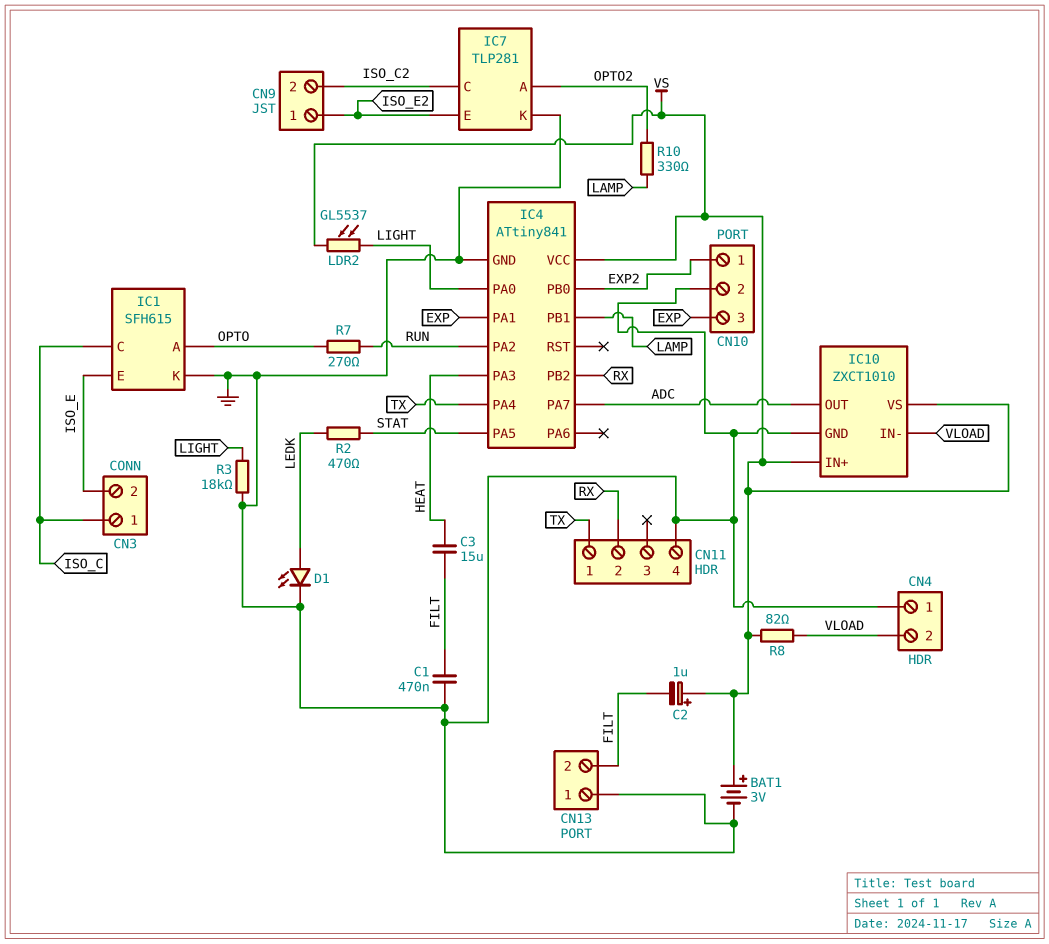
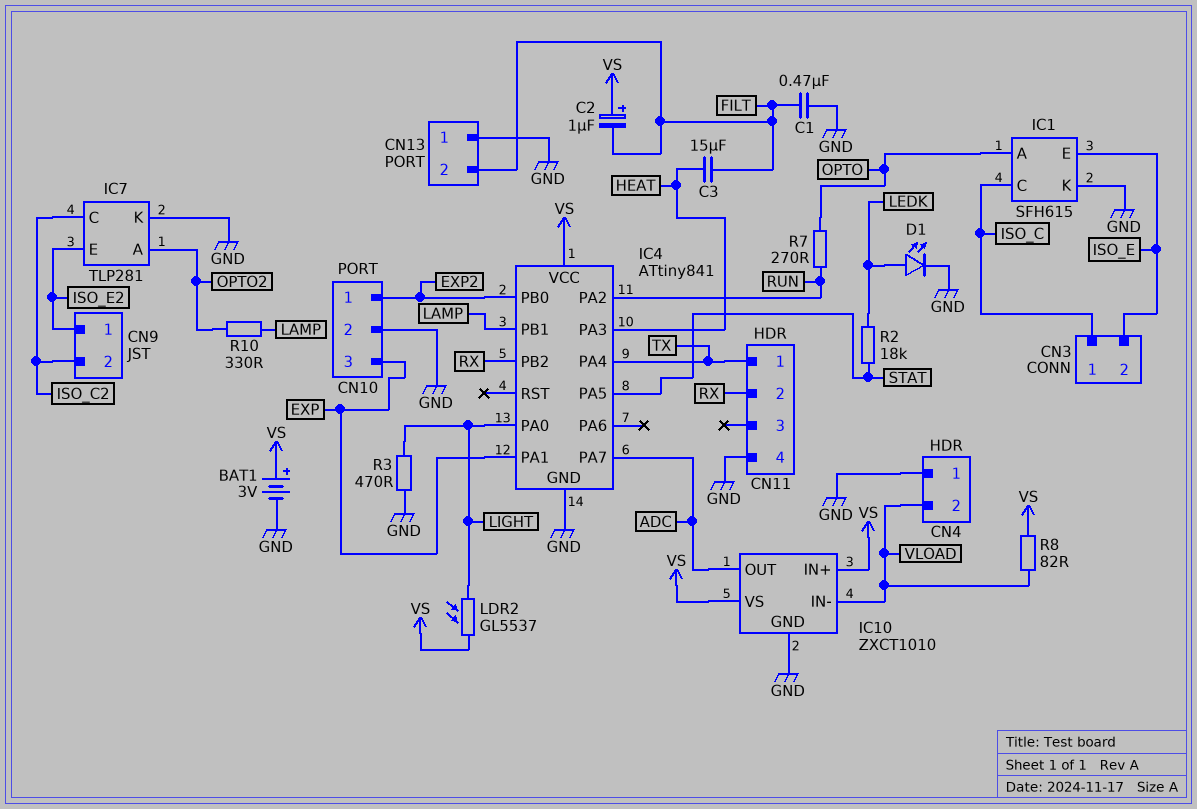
R2: 470 (LEDK, STAT) -> 18k (LEDK, STAT)
R3: 18k (GND, LIGHT) -> 470 (GND, LIGHT)

